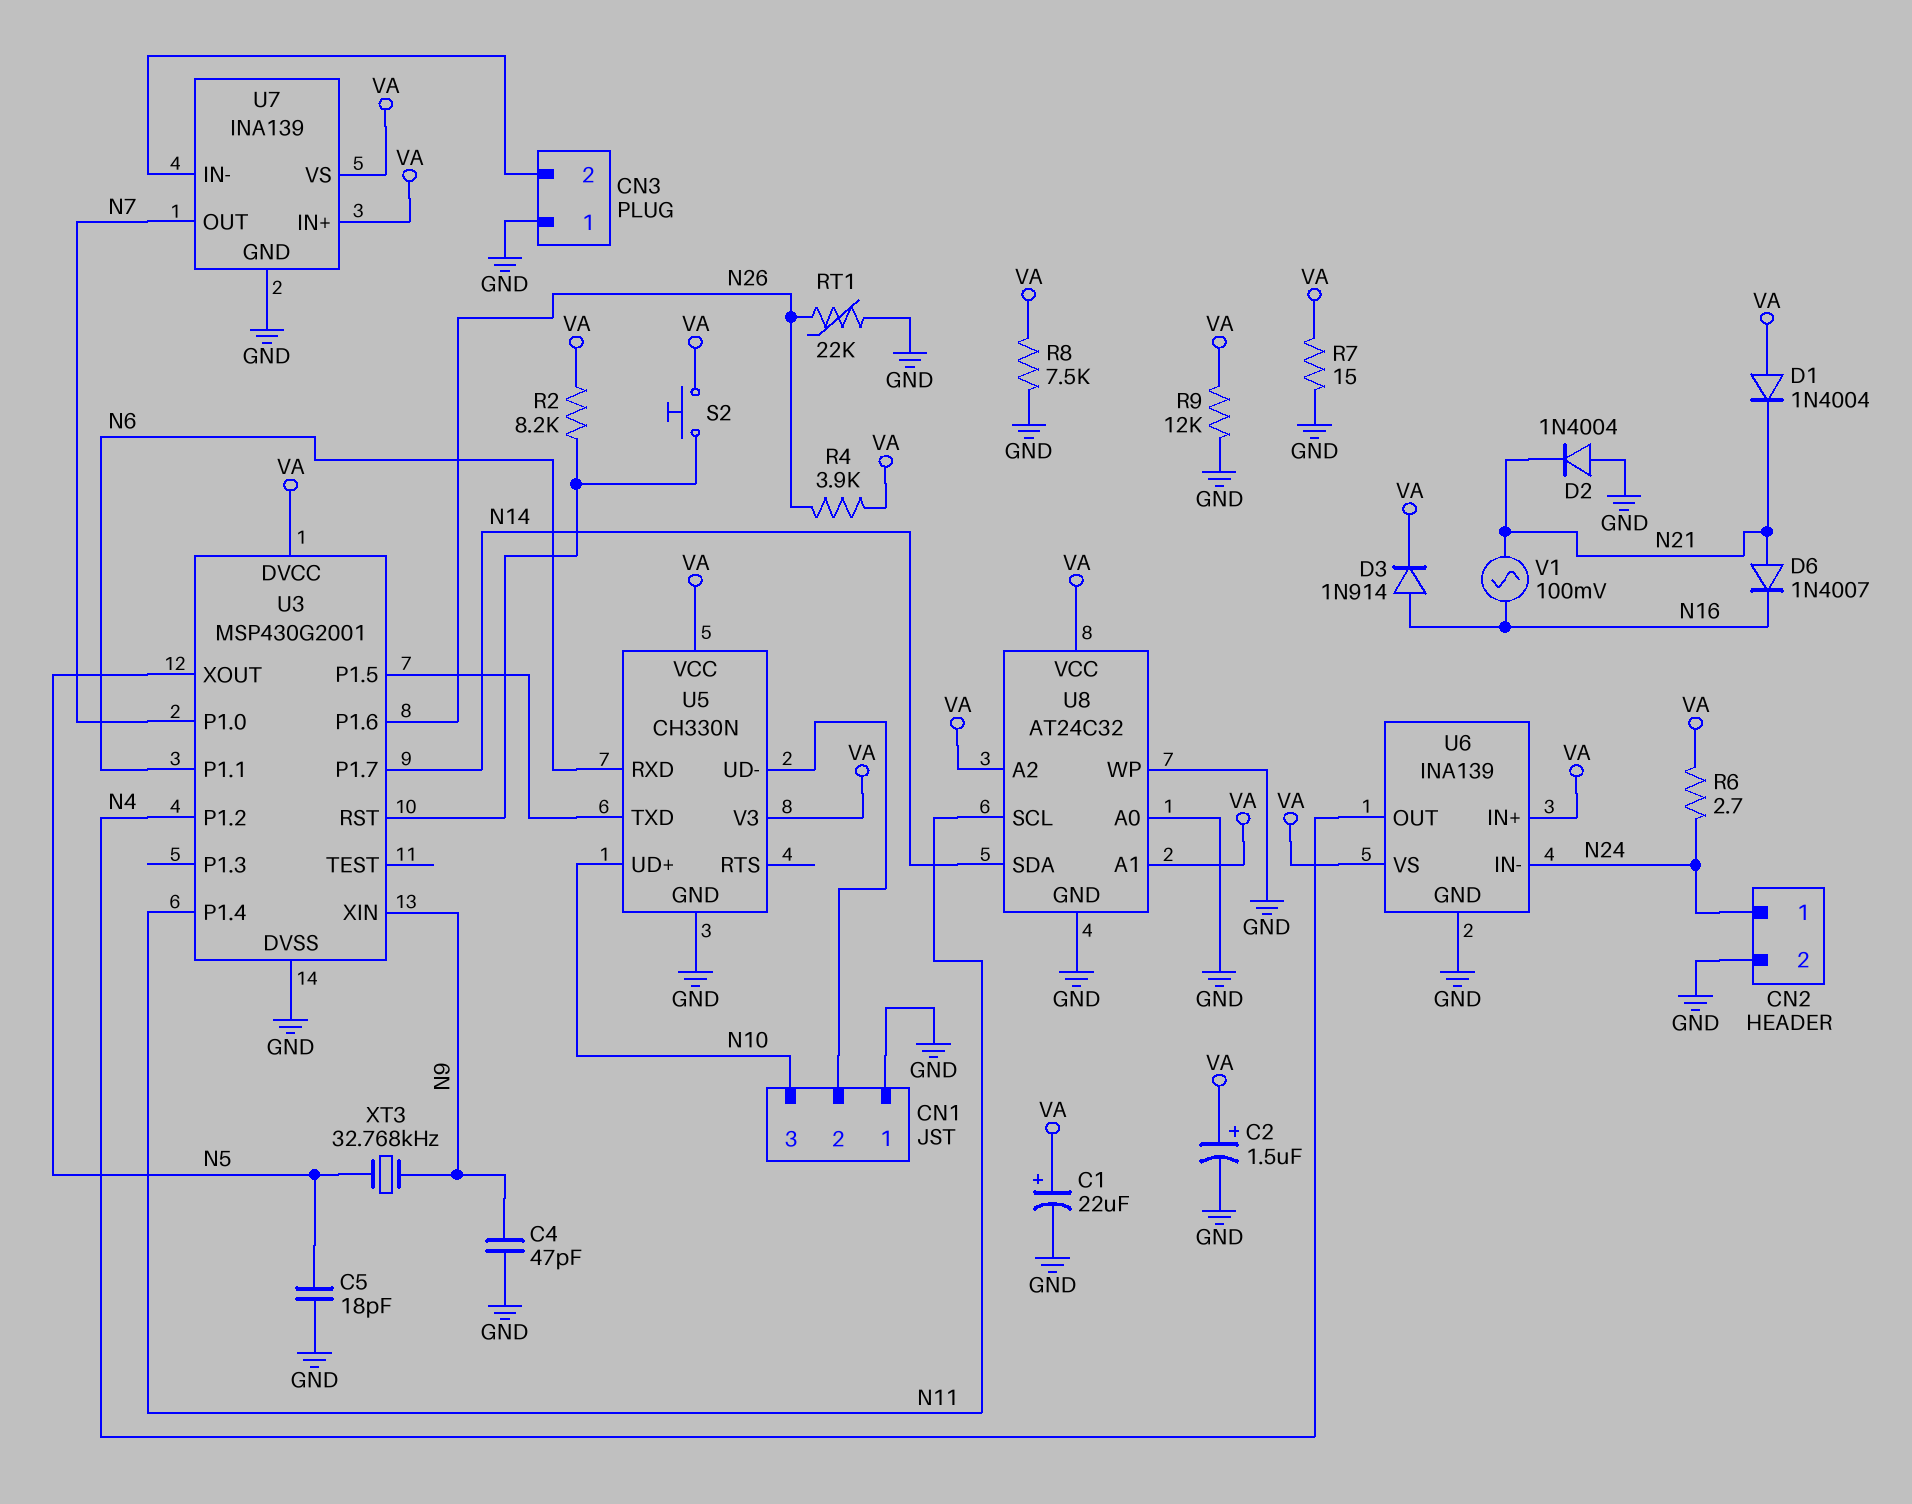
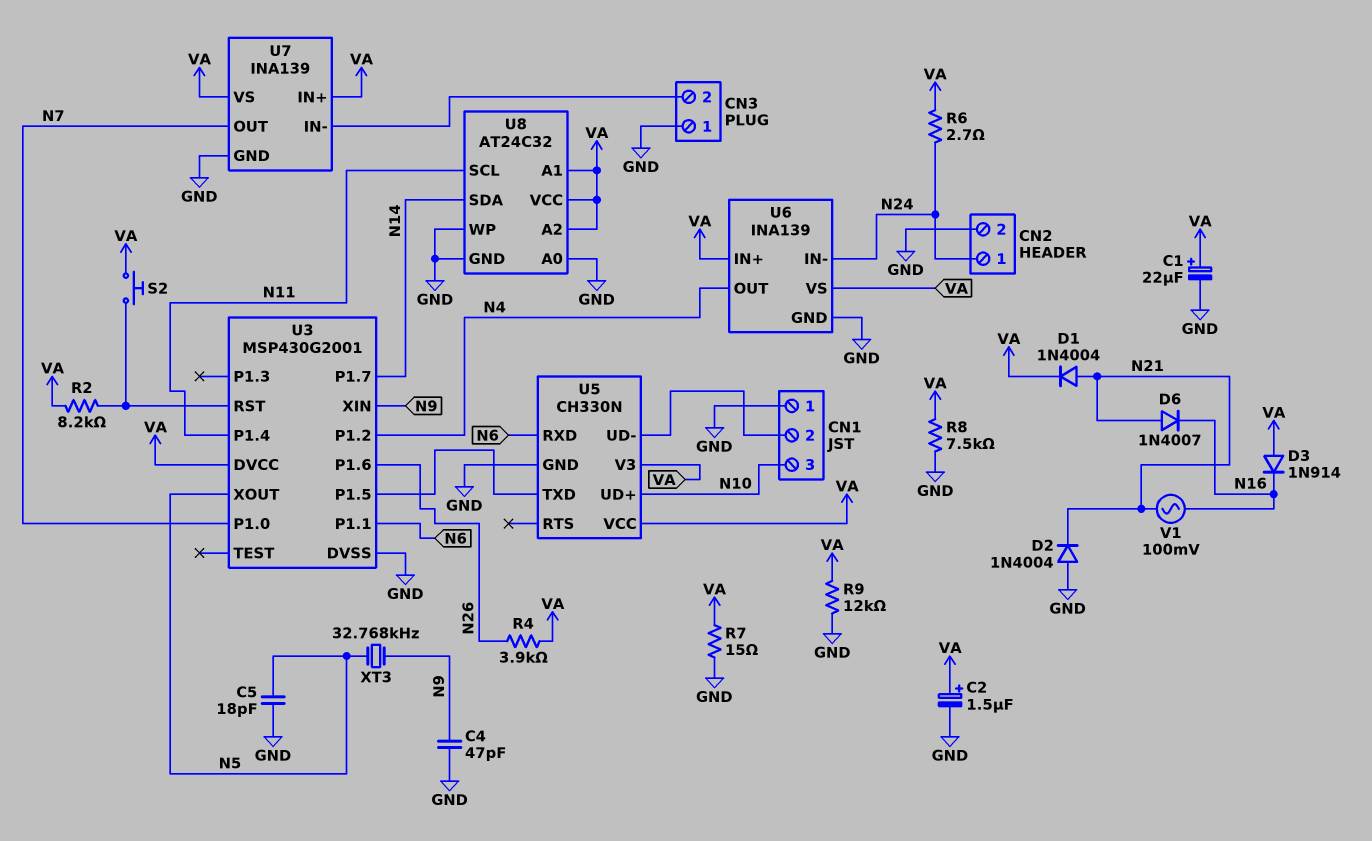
D1: diode 1N4004 (A VA, K N21) -> diode 1N4004 (A N21, K VA)
D3: diode 1N914 (A N16, K VA) -> diode 1N914 (A VA, K N16)
RT1: 22k (GND, N26) -> none

